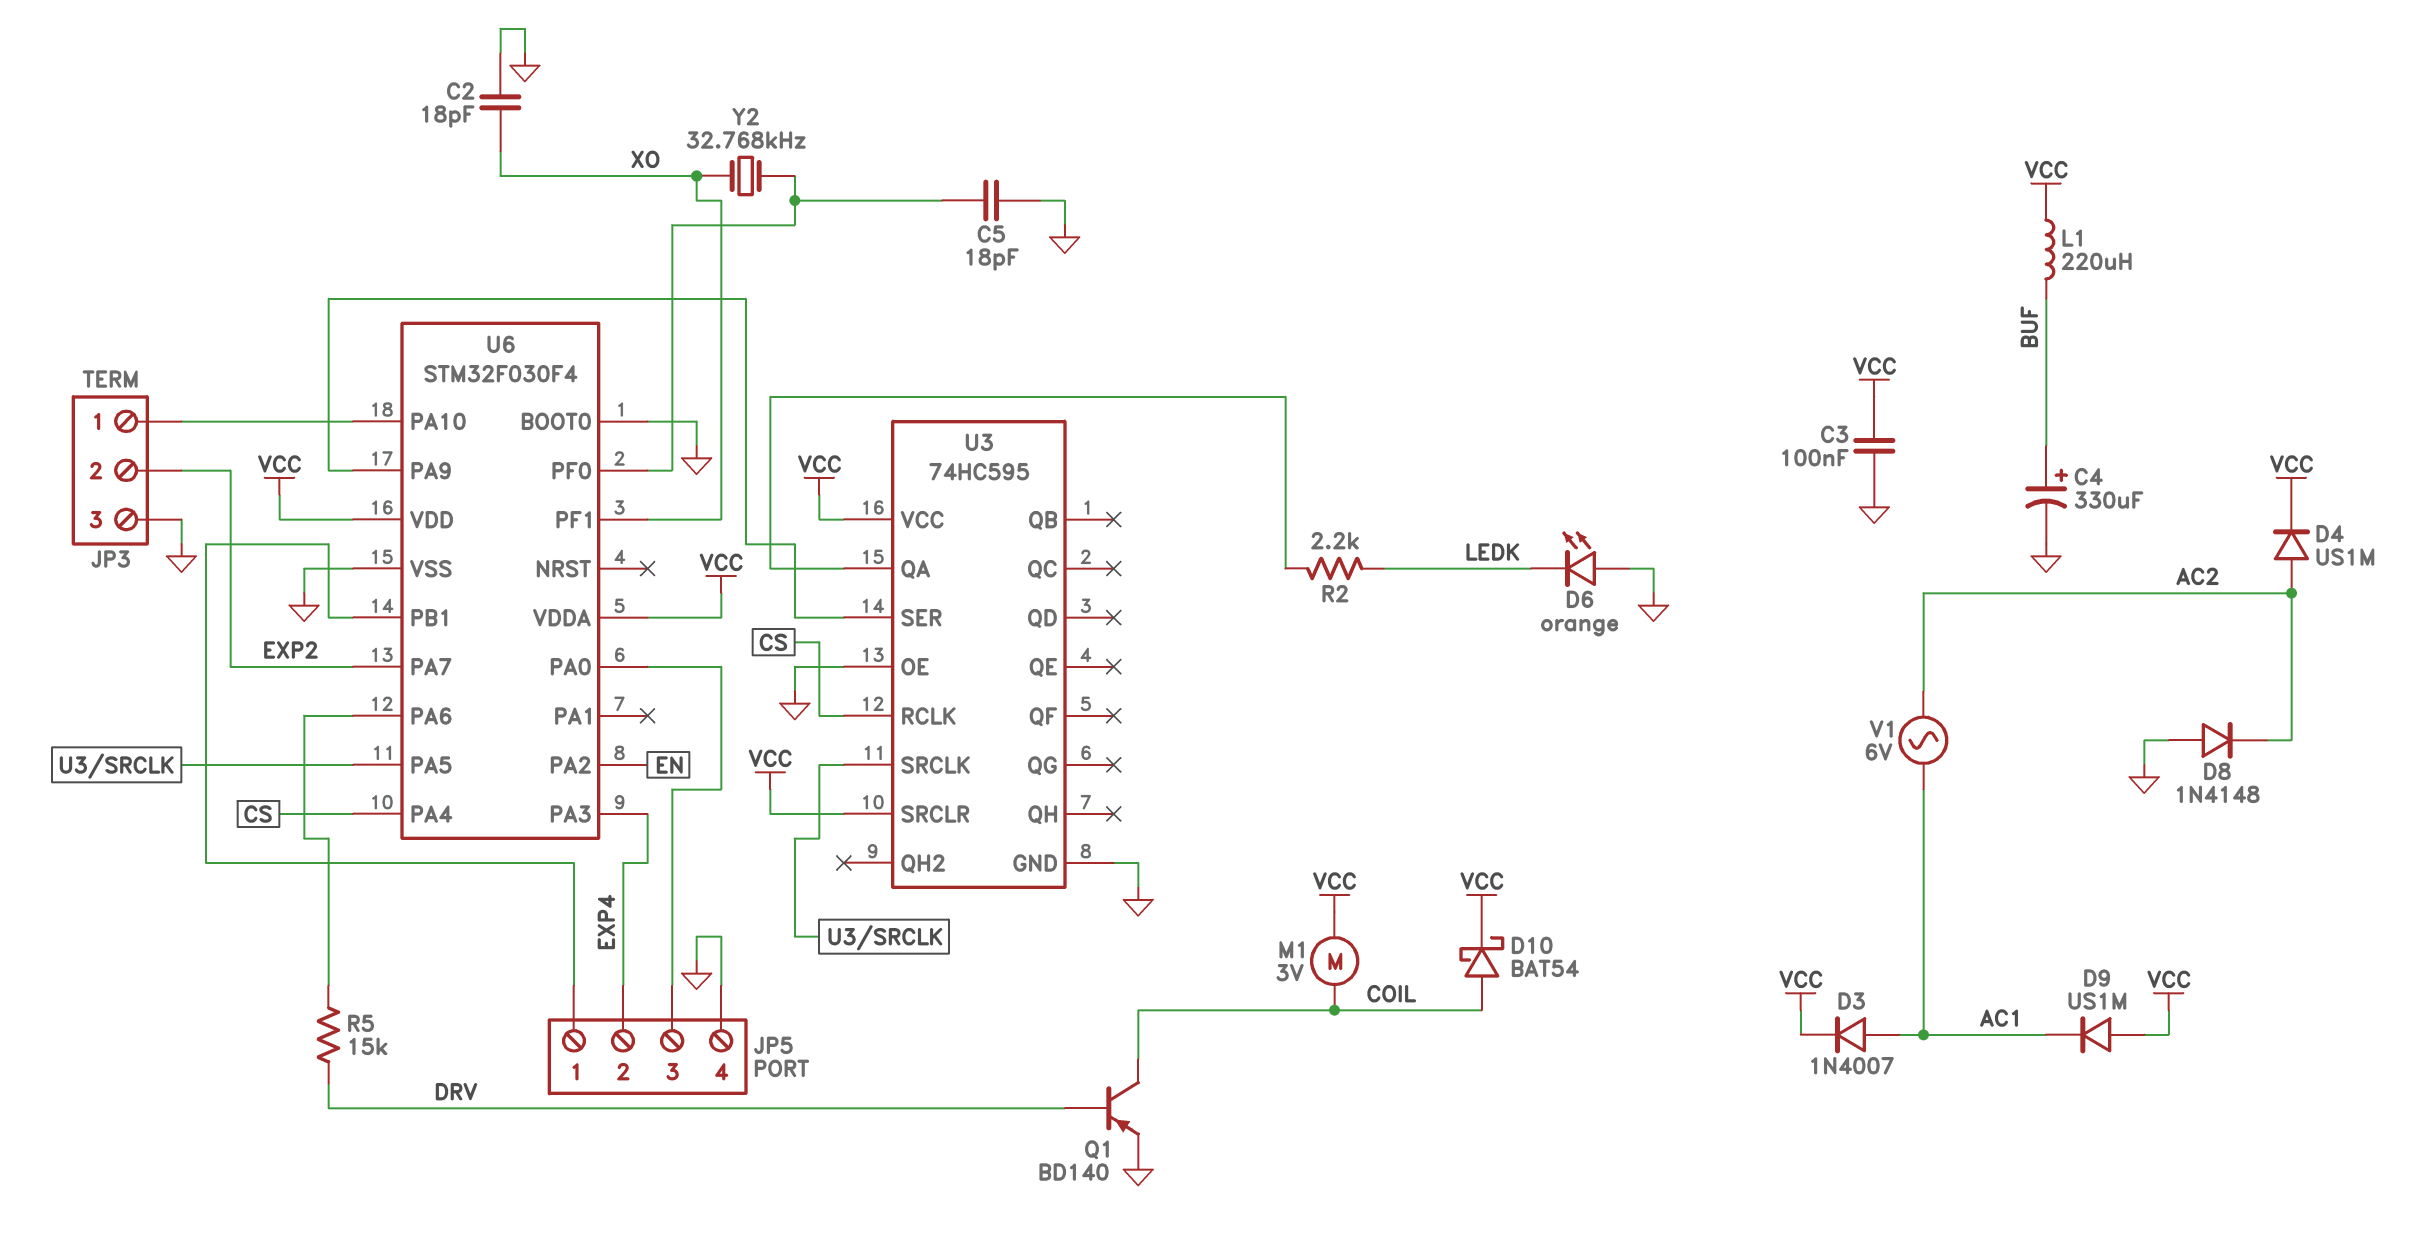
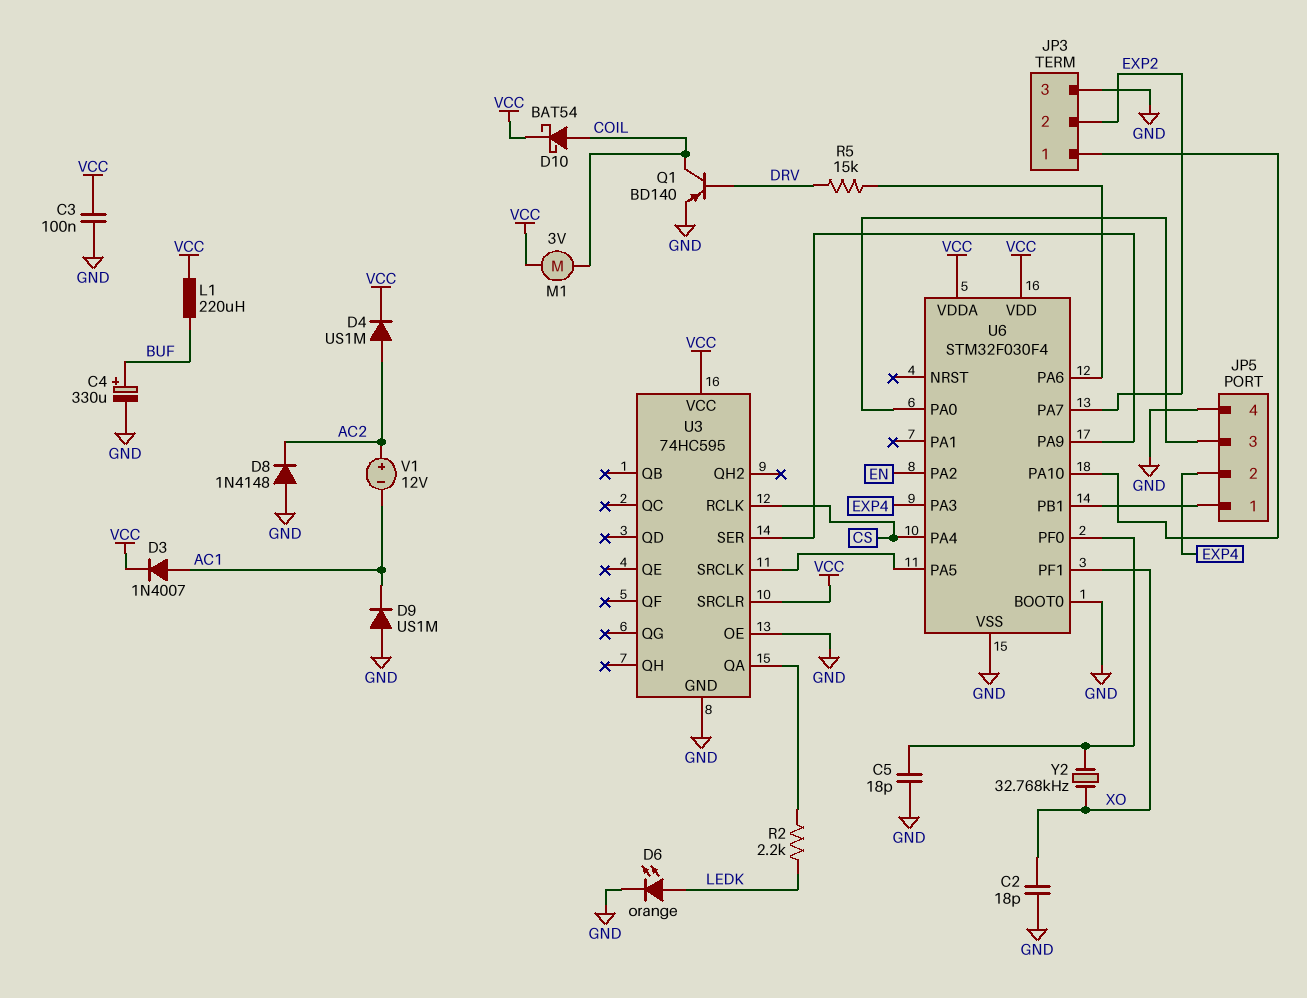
D6: LED orange (A GND, K LEDK) -> LED orange (A LEDK, K GND)
D9: diode US1M (A VCC, K AC1) -> diode US1M (A GND, K AC1)
V1: AC 6V (AC1, AC2) -> 12V (plus AC2, minus AC1)

